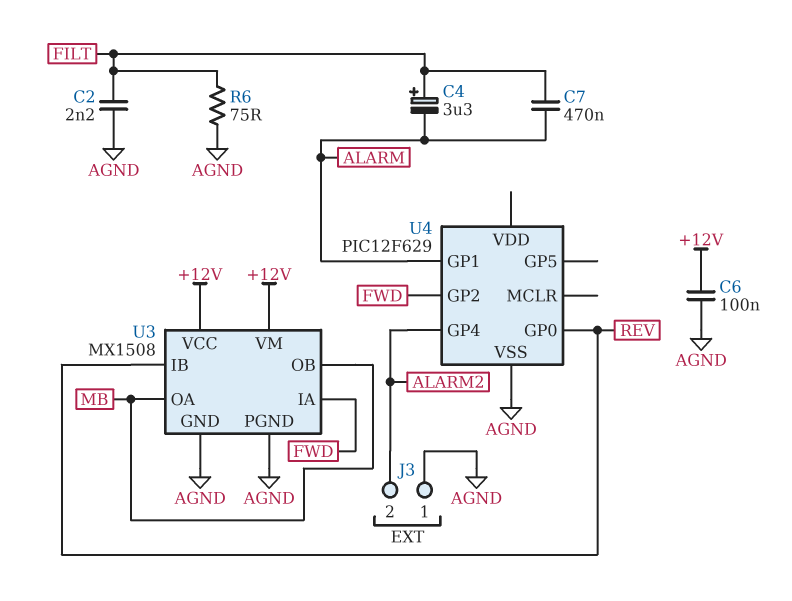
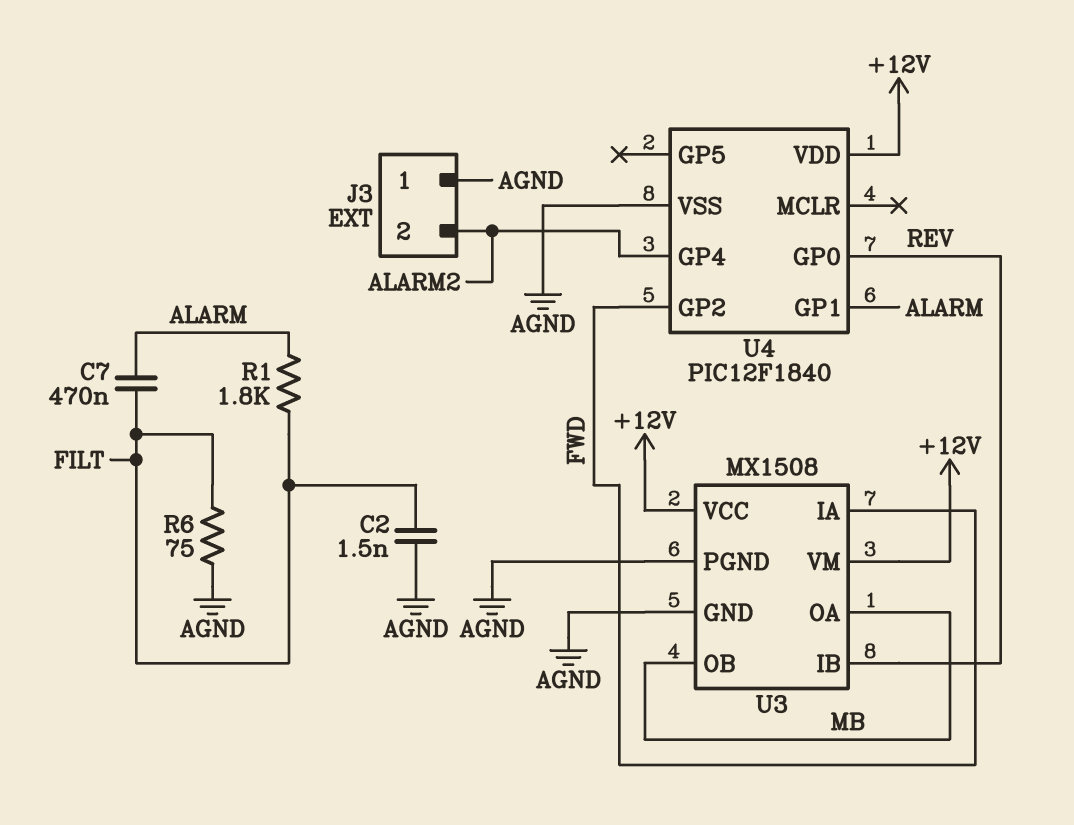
C2: 2.2nF (AGND, FILT) -> 1.5nF (AGND, FILT)
C4: 3.3uF (plus FILT, minus ALARM) -> none
C6: 100nF (+12V, AGND) -> none
R1: none -> 1.8k (ALARM, FILT)
U4: PIC12F629 -> PIC12F1840
U4 pin VDD: none -> +12V

